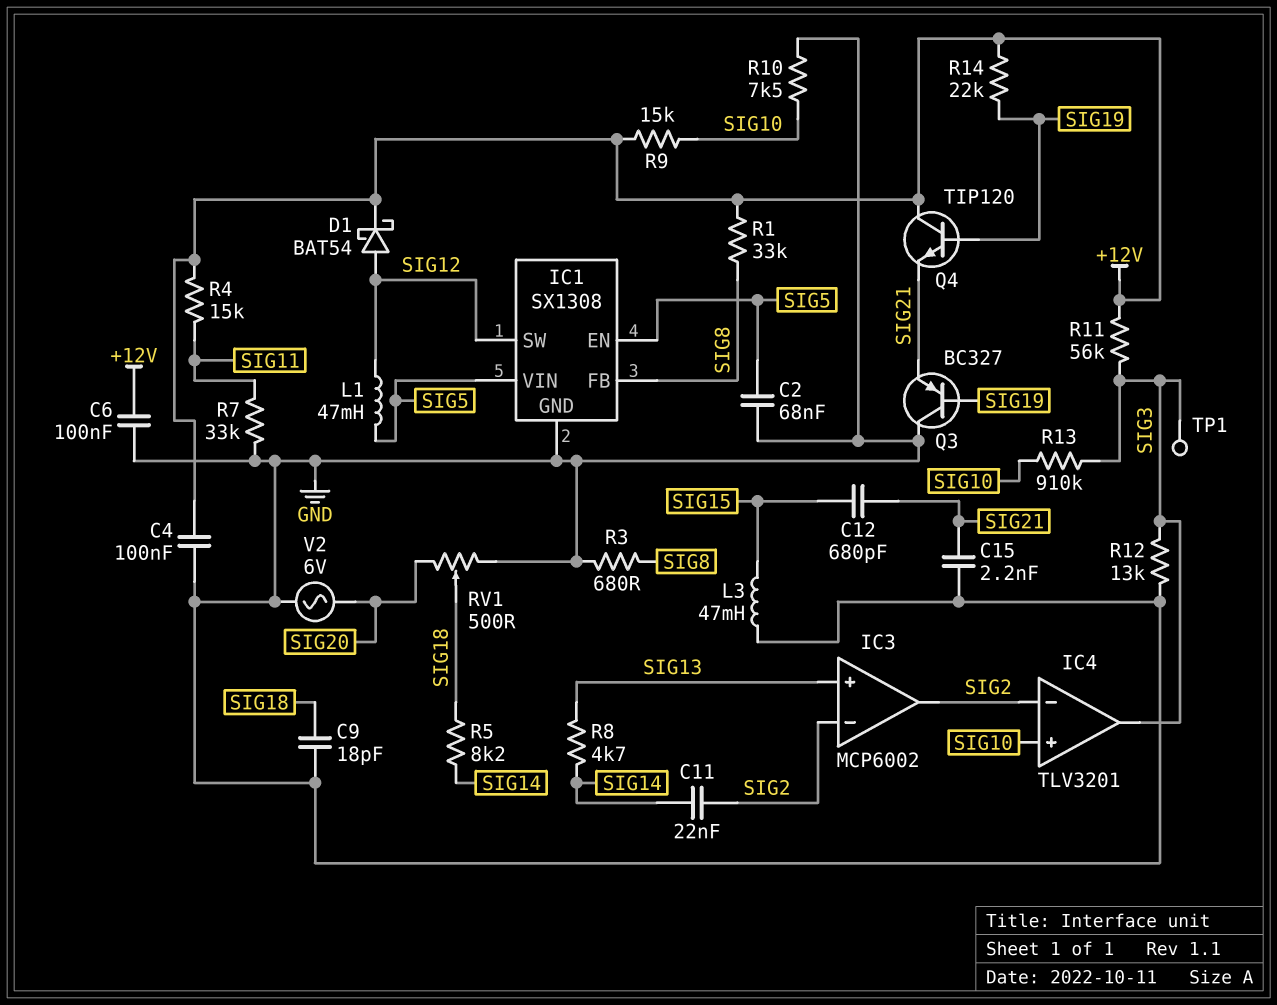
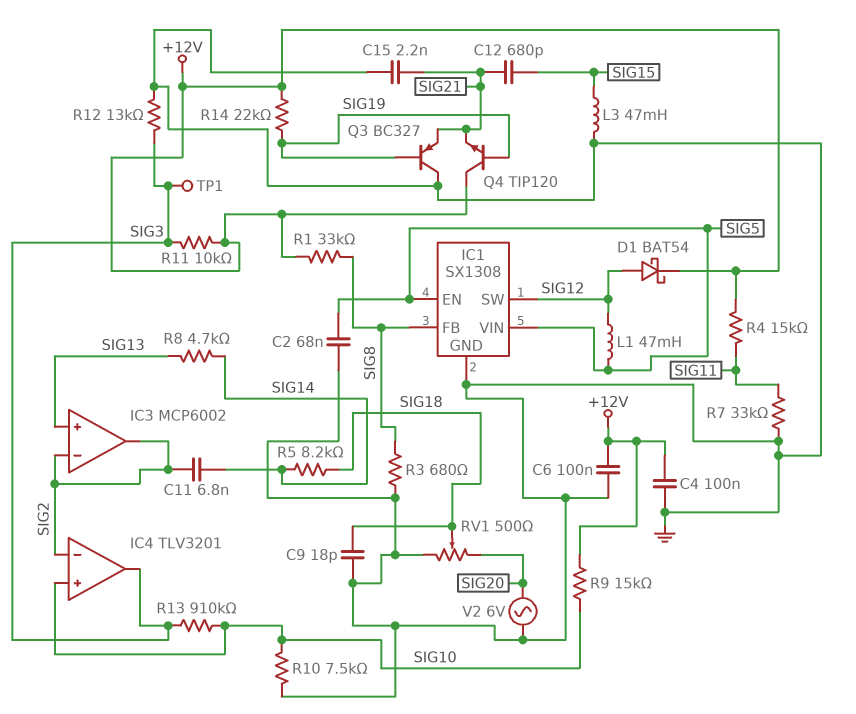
C11: 22nF (SIG2, SIG14) -> 6.8nF (SIG2, SIG14)
R11: 56k (+12V, SIG3) -> 10k (+12V, SIG3)

